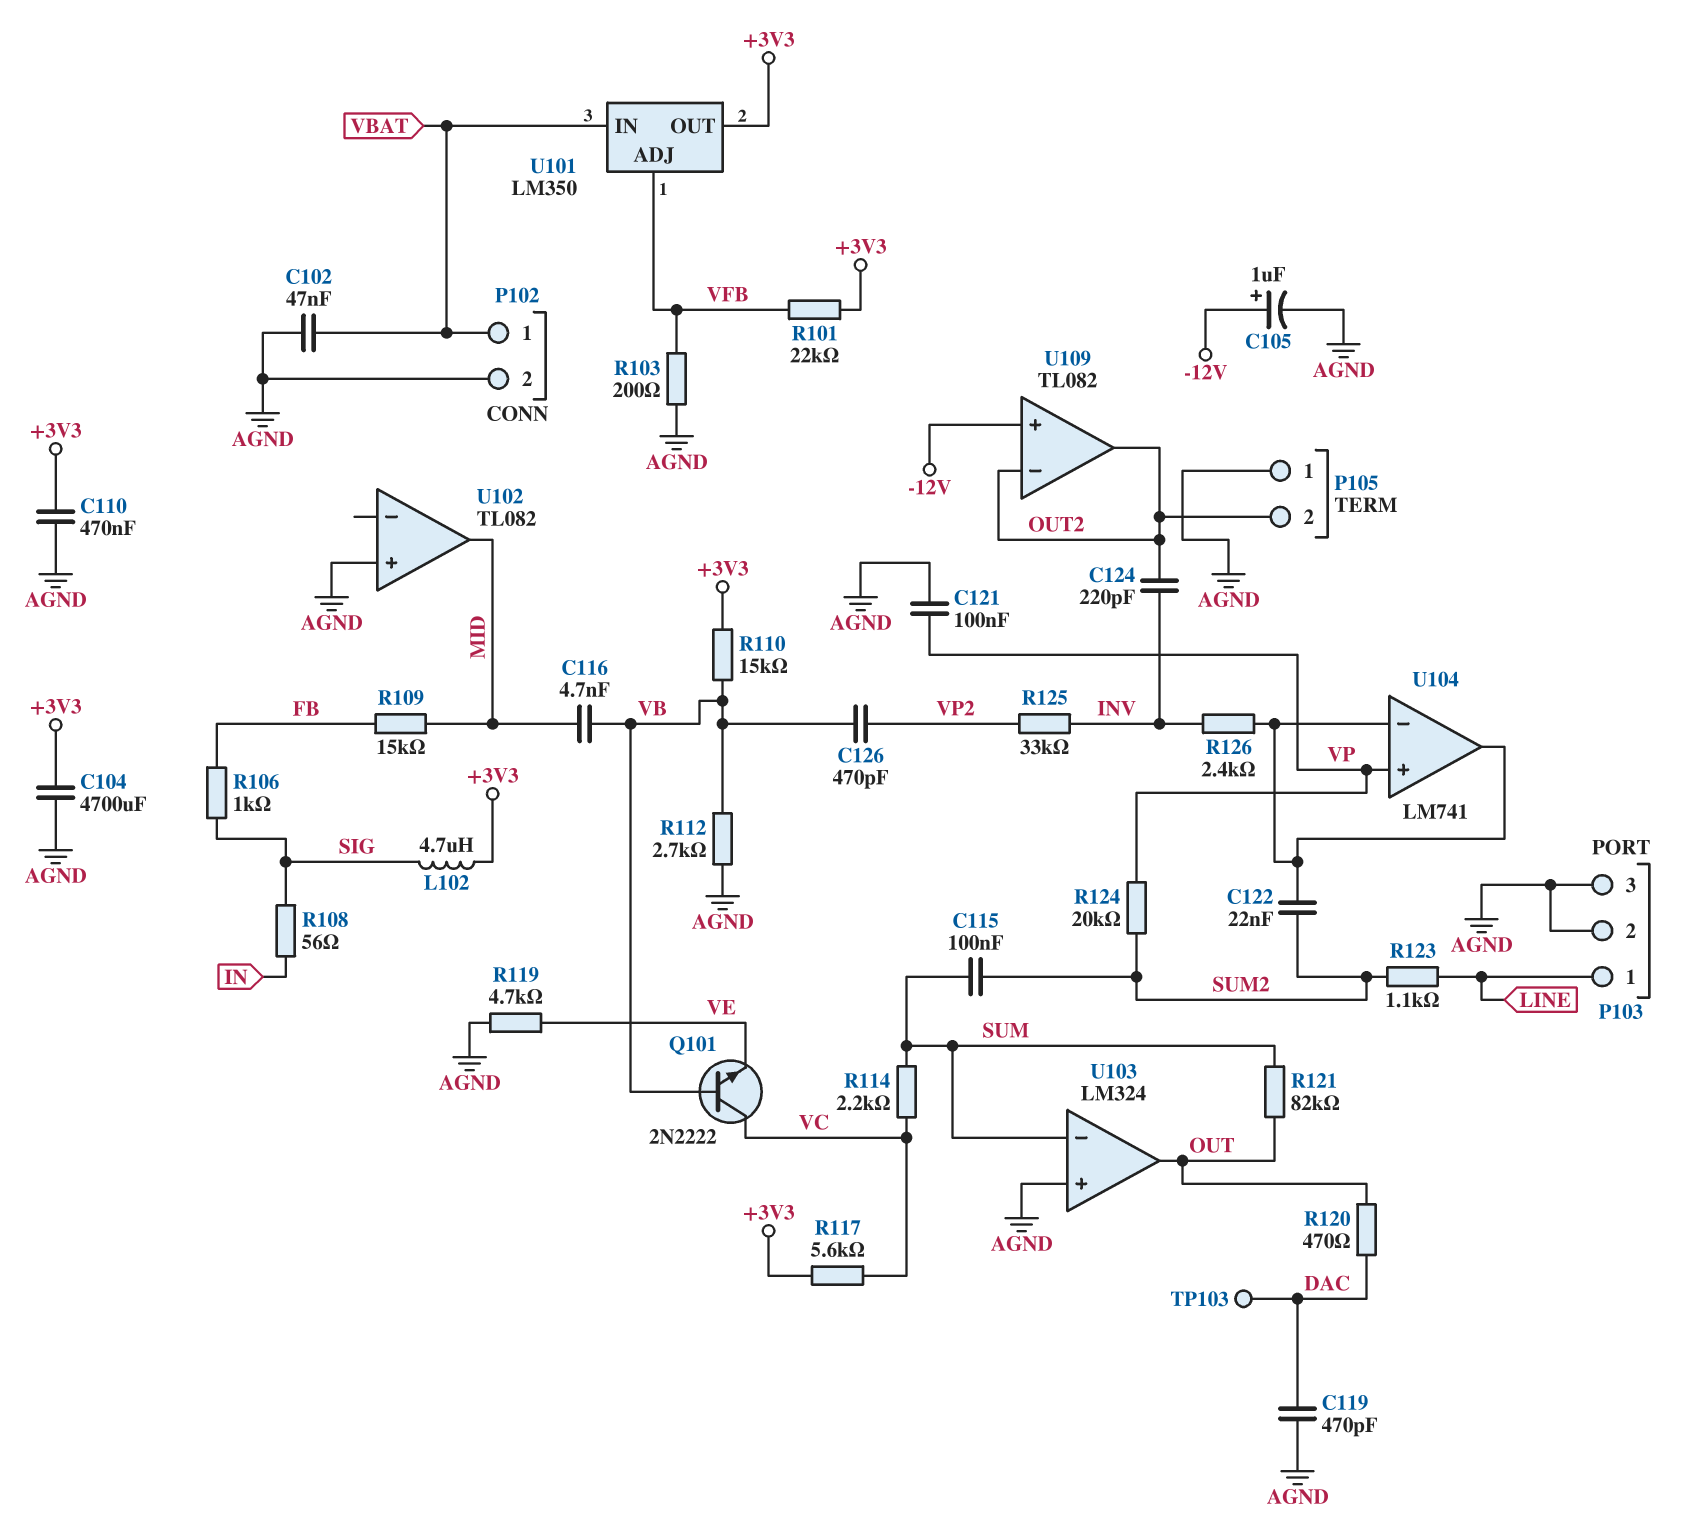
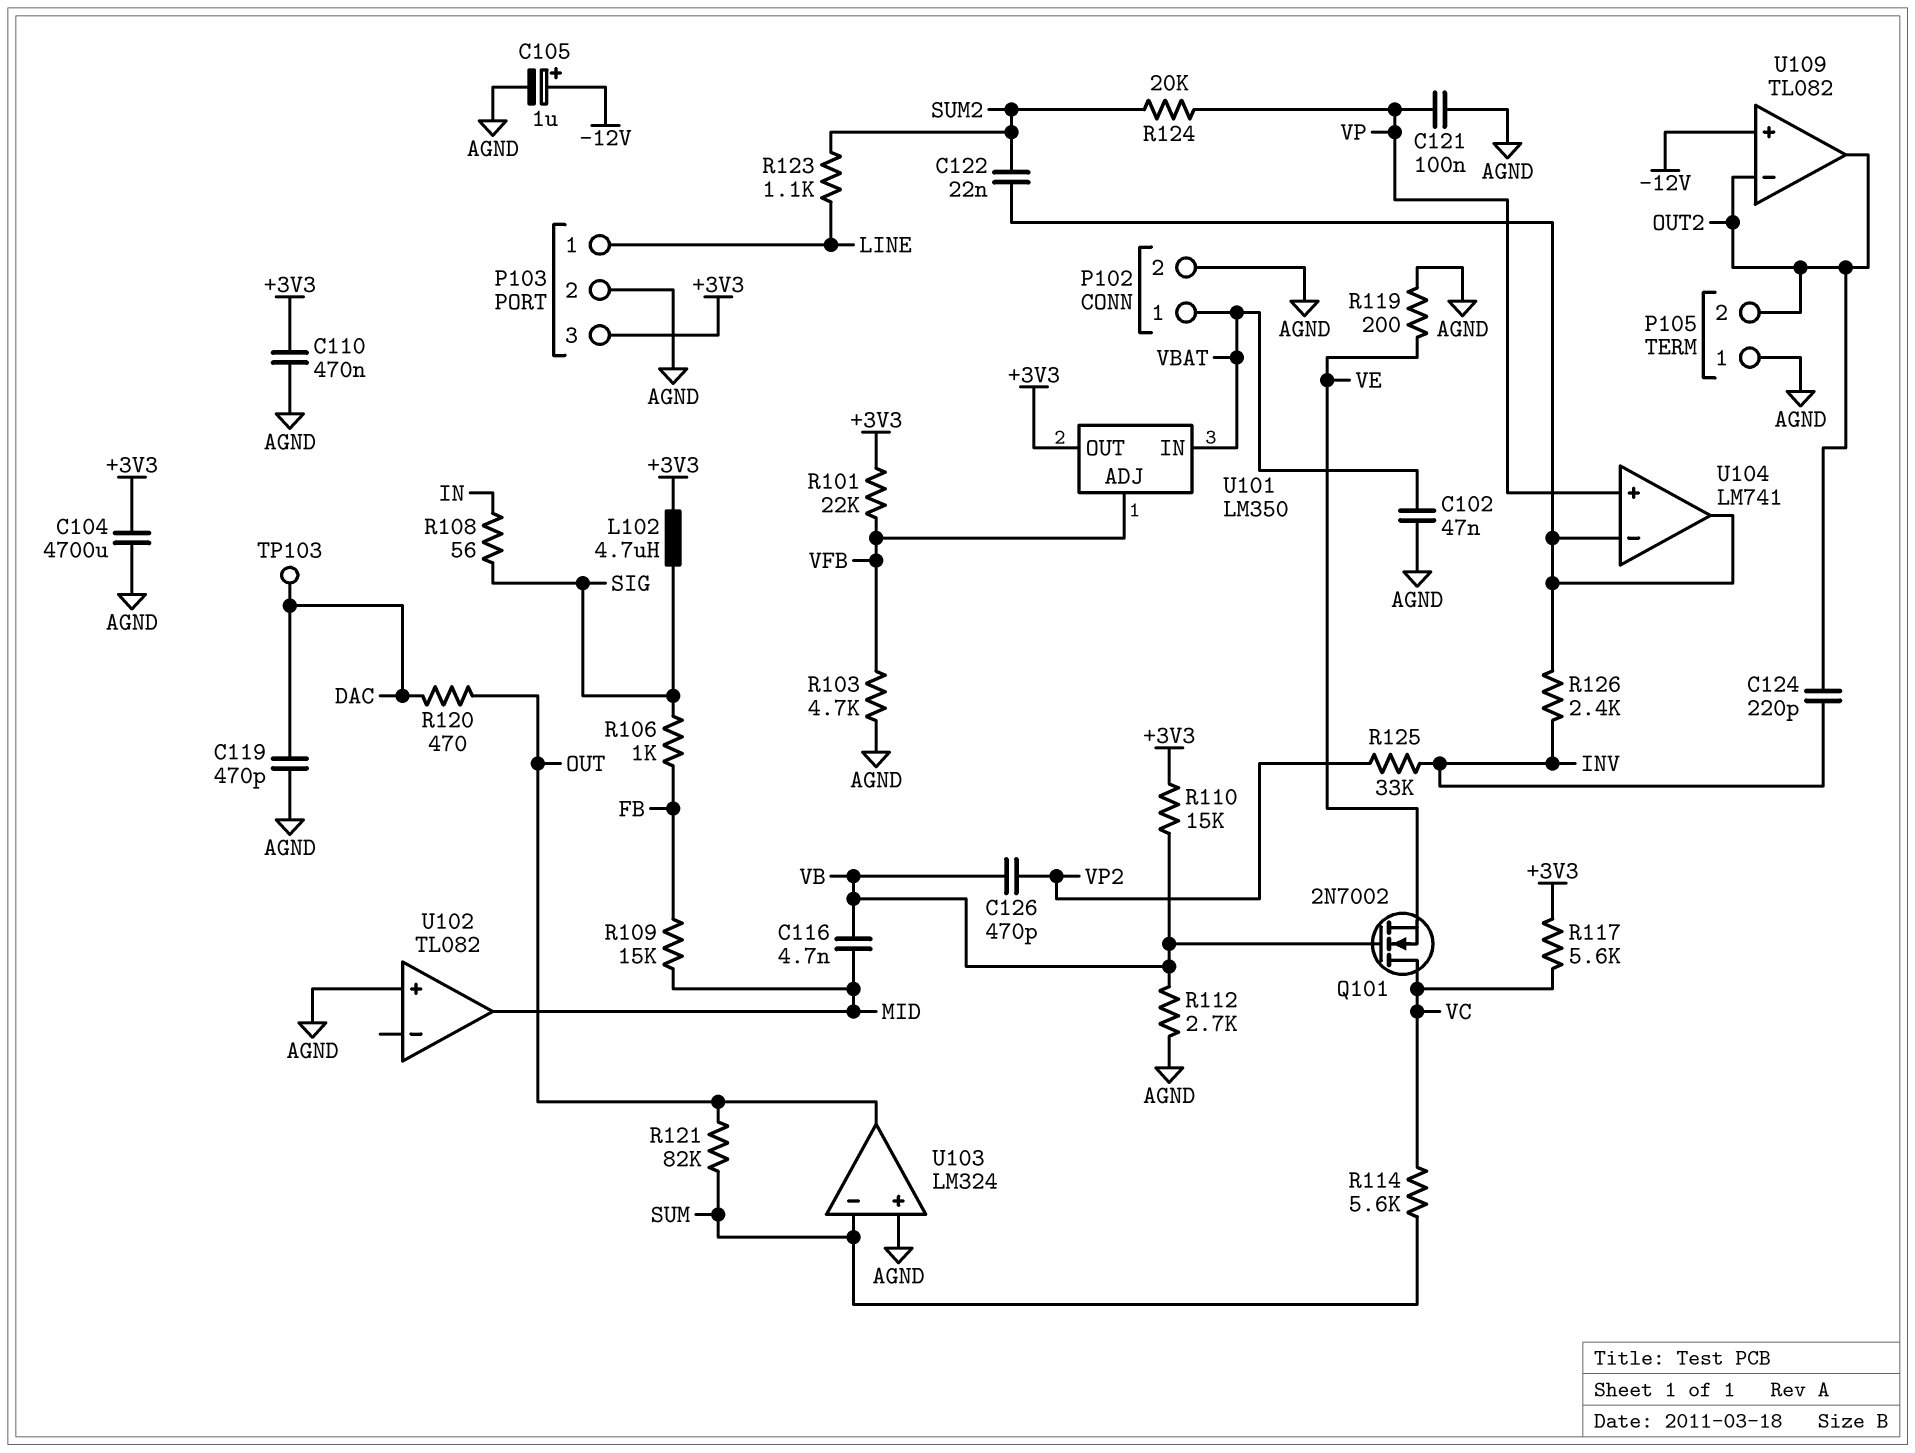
C115: 100nF (SUM, SUM2) -> none
P103 pin 3: AGND -> +3V3
Q101: NPN 2N2222 (B VB, C VC, E VE) -> NMOS 2N7002 (G VB, D VC, S VE)
R103: 200 (AGND, VFB) -> 4.7k (AGND, VFB)
R114: 2.2k (SUM, VC) -> 5.6k (SUM, VC)
R119: 4.7k (AGND, VE) -> 200 (AGND, VE)

